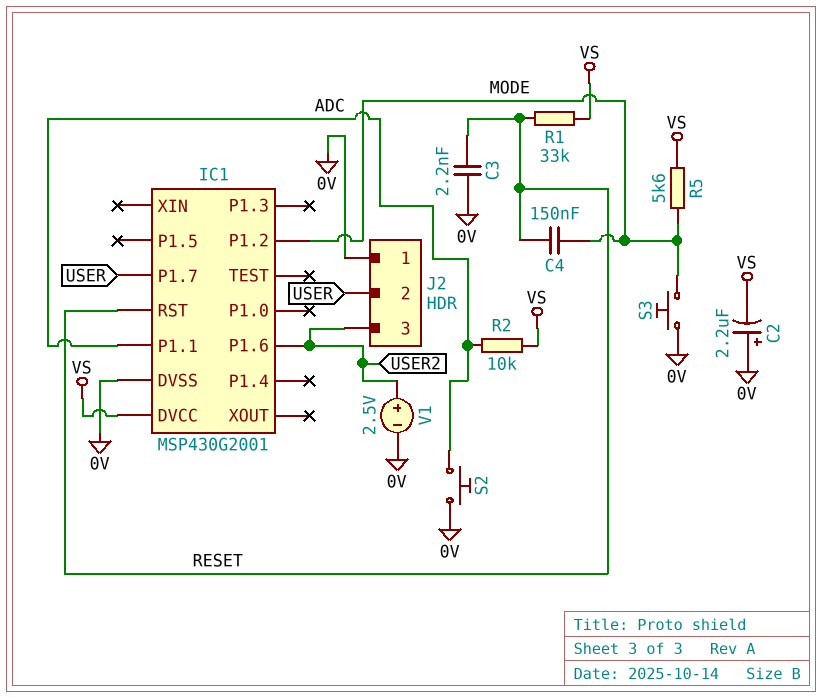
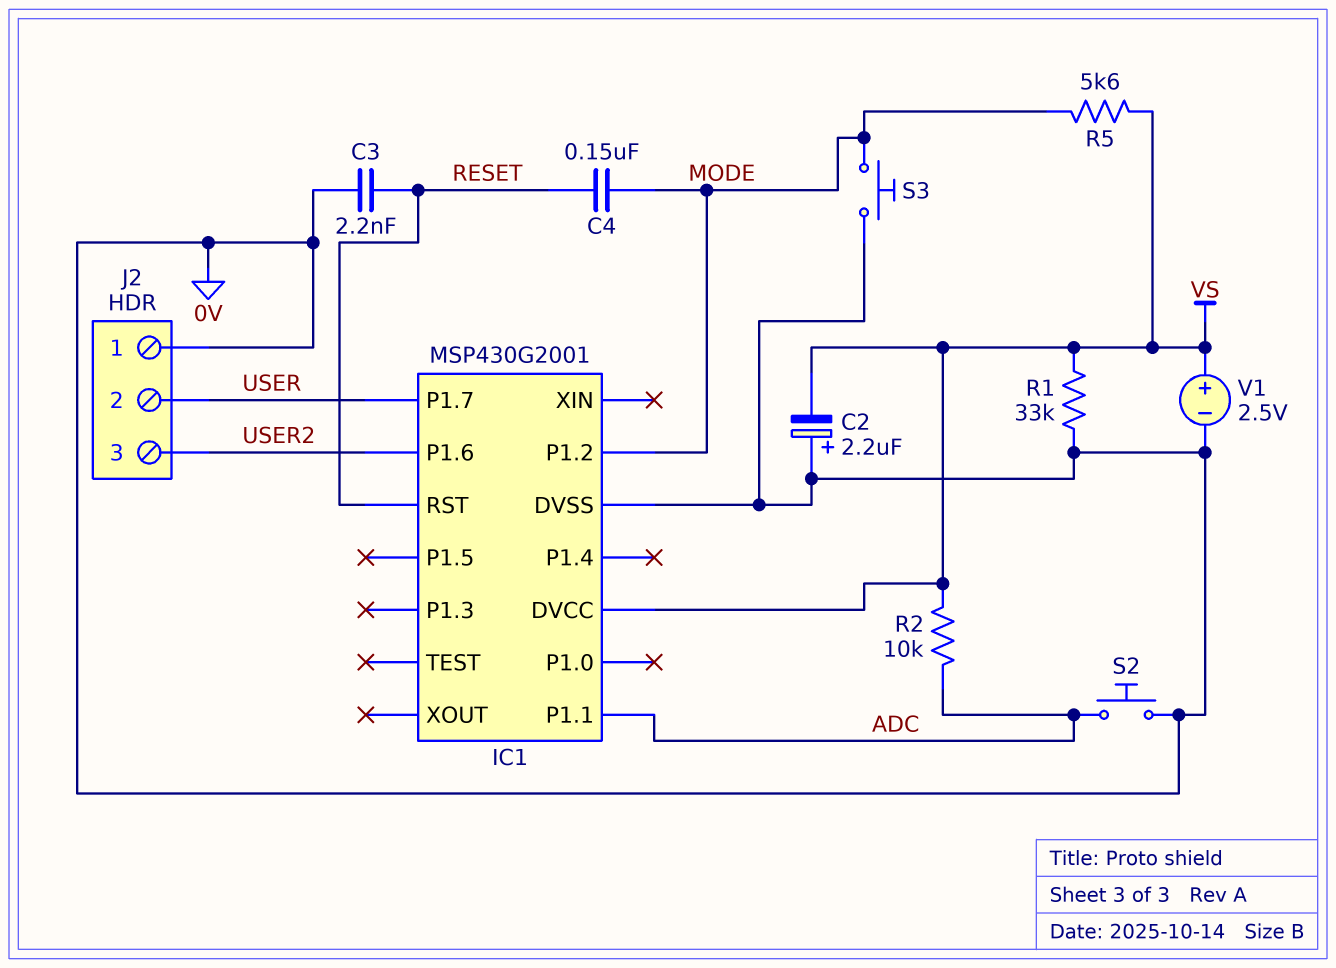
R1: 33k (RESET, VS) -> 33k (0V, VS)
V1: 2.5V (plus USER2, minus 0V) -> 2.5V (plus VS, minus 0V)

